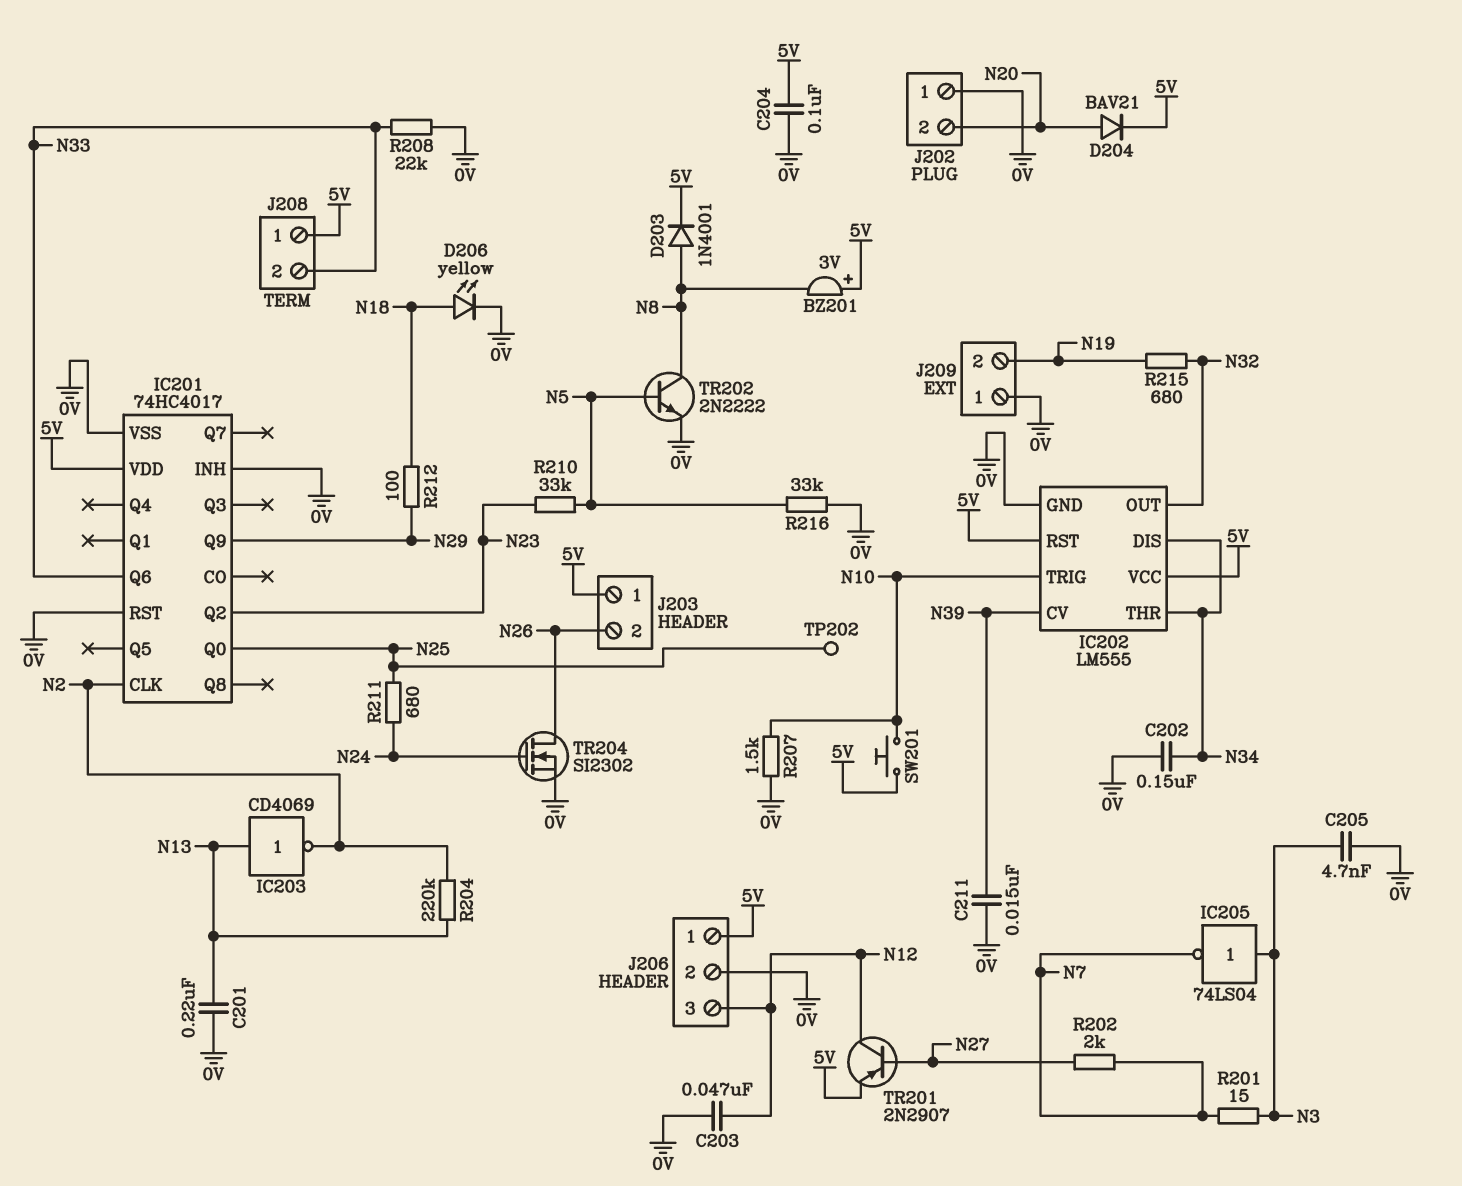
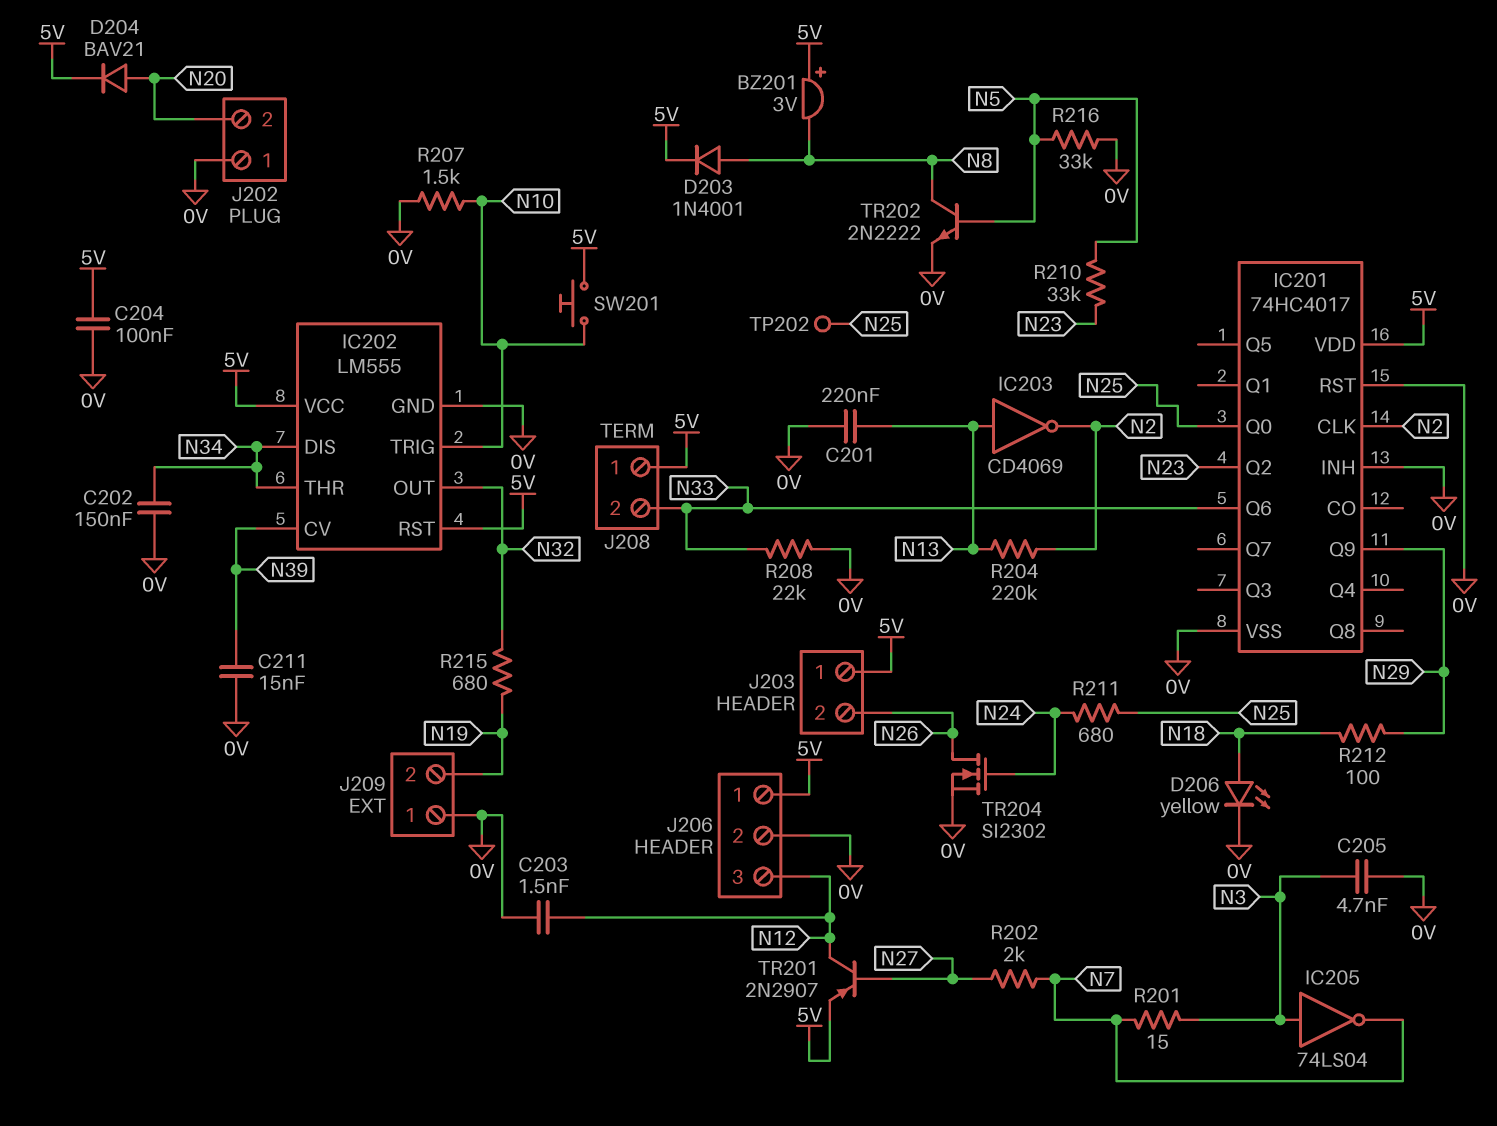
C203: 47nF (0V, N12) -> 1.5nF (0V, N12)

